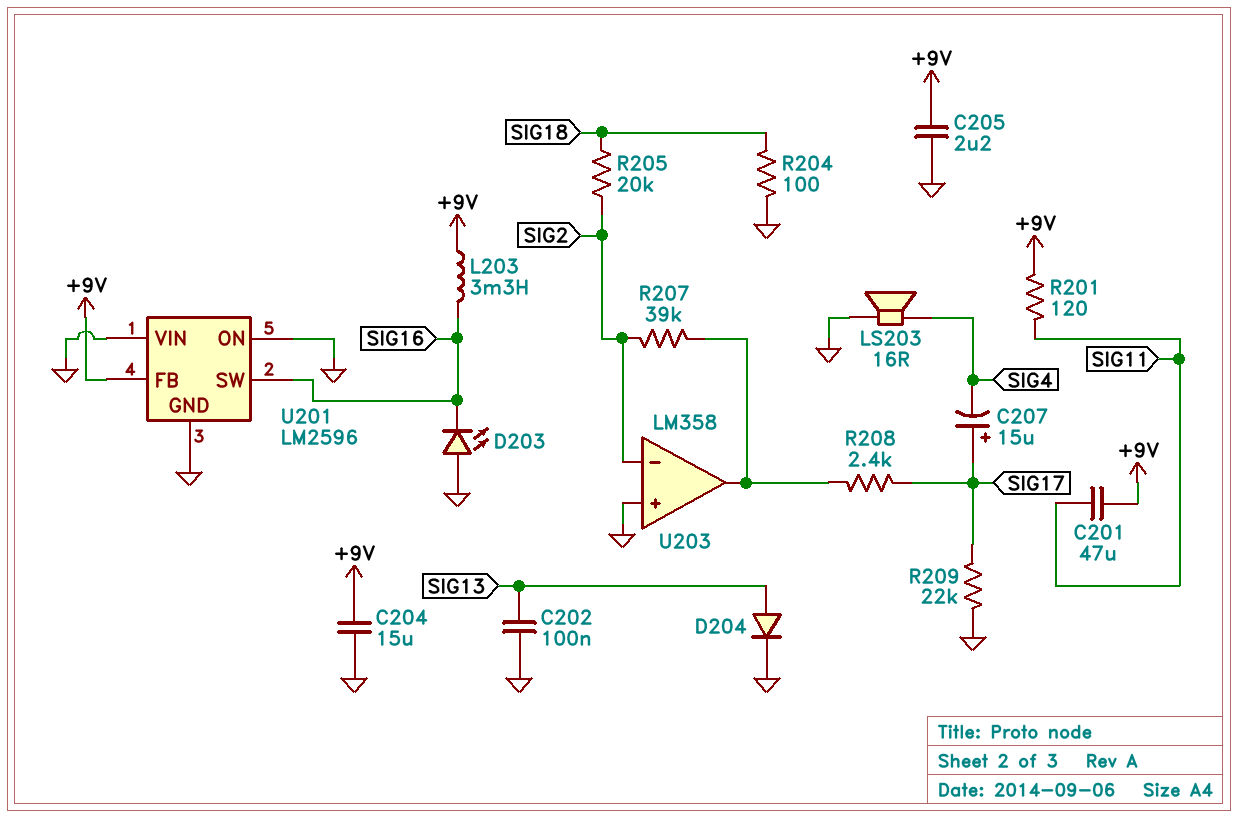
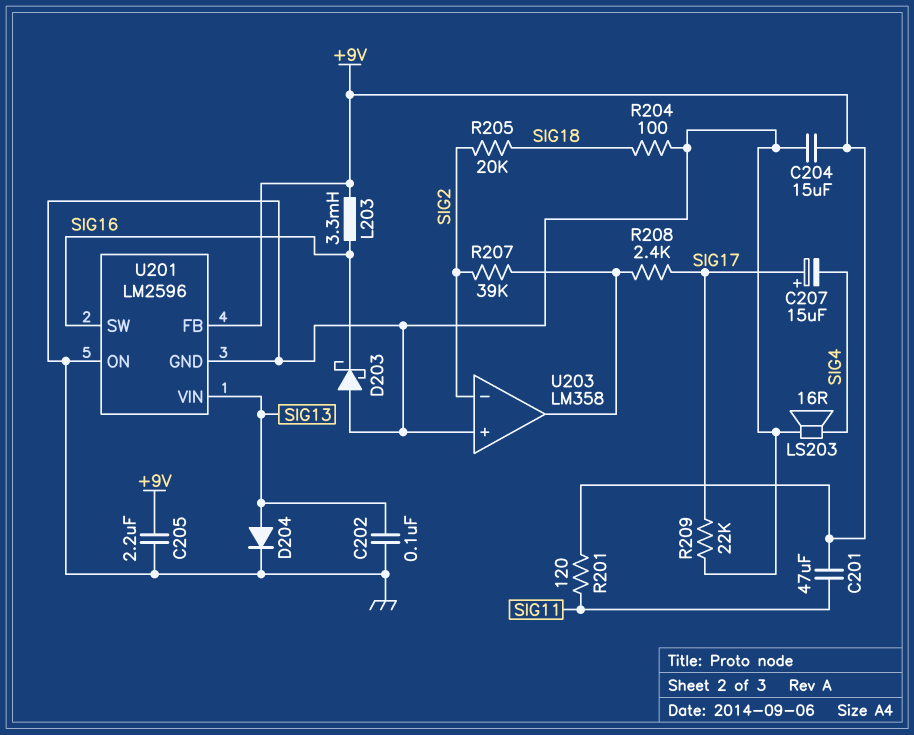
D203: LED (A GND, K SIG16) -> schottky (A GND, K SIG16)
U201 pin VIN: GND -> SIG13

